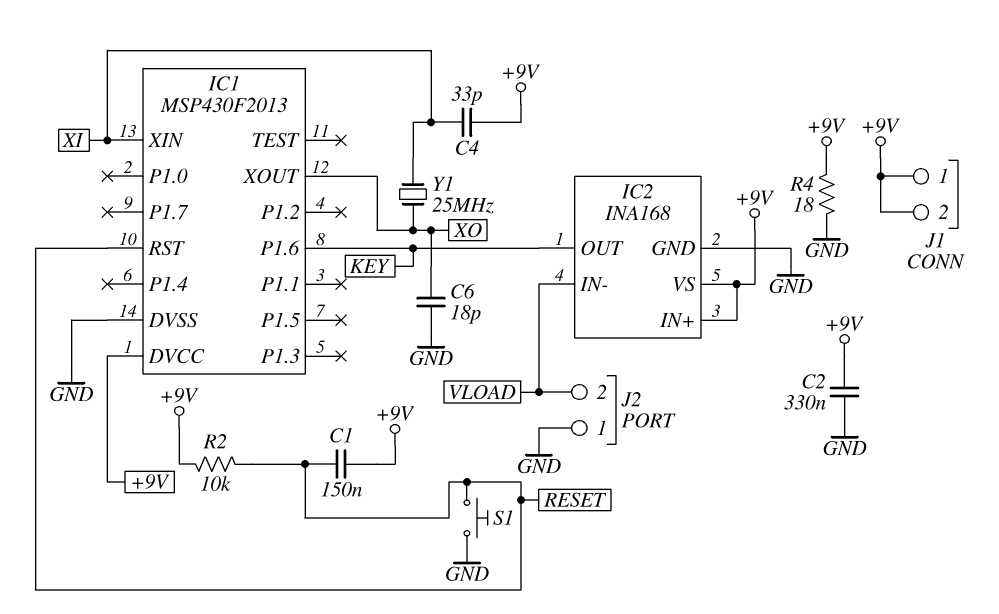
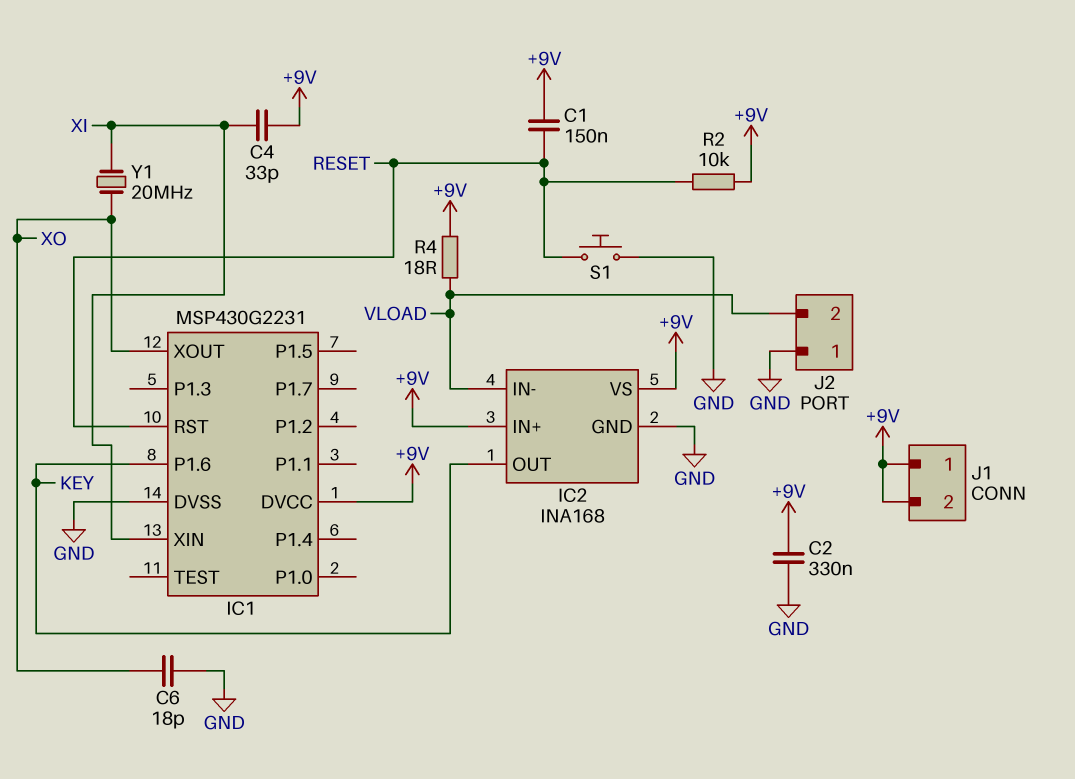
IC1: MSP430F2013 -> MSP430G2231
R4: 18 (+9V, GND) -> 18 (+9V, VLOAD)
Y1: 25MHz (XI, XO) -> 20MHz (XI, XO)

